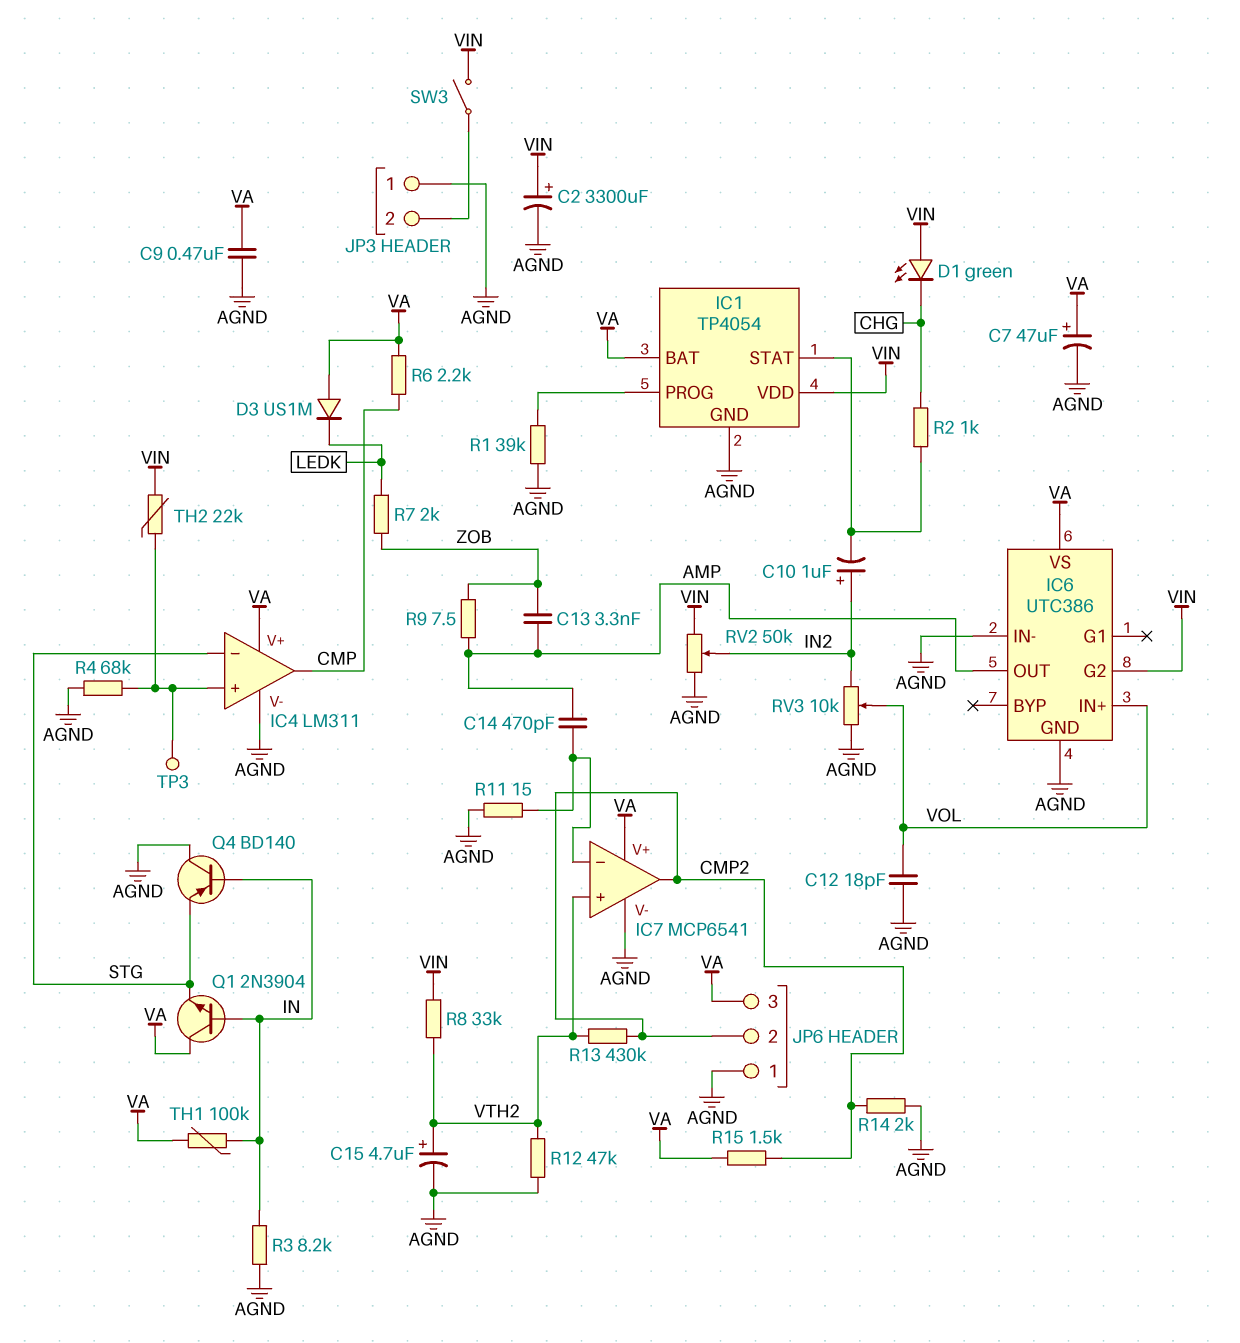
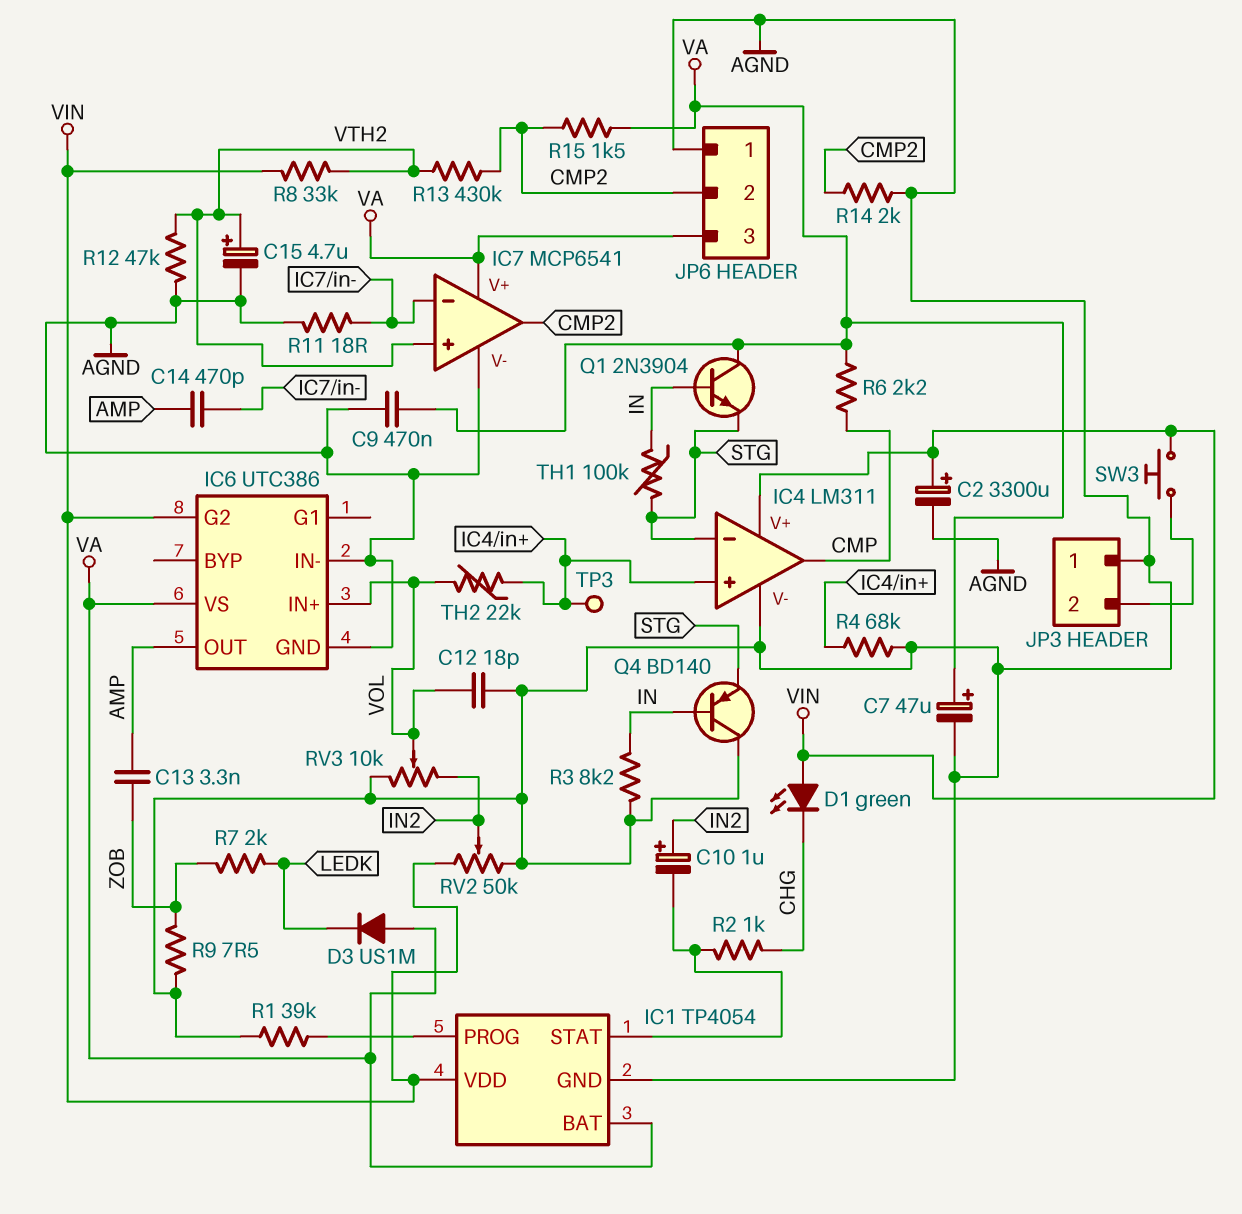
IC4 pin V+: VA -> VIN
R9: 7.5 (AMP, ZOB) -> 7.5 (AGND, ZOB)
R11: 15 (AGND, IC7/in-) -> 18 (AGND, IC7/in-)
SW3: switch (JP3/2, VIN) -> button (JP3/2, VIN)
TH1: 100k (IN, VA) -> 100k (IN, STG)
TH2: 22k (IC4/in+, VIN) -> 22k (IC4/in+, VOL)

